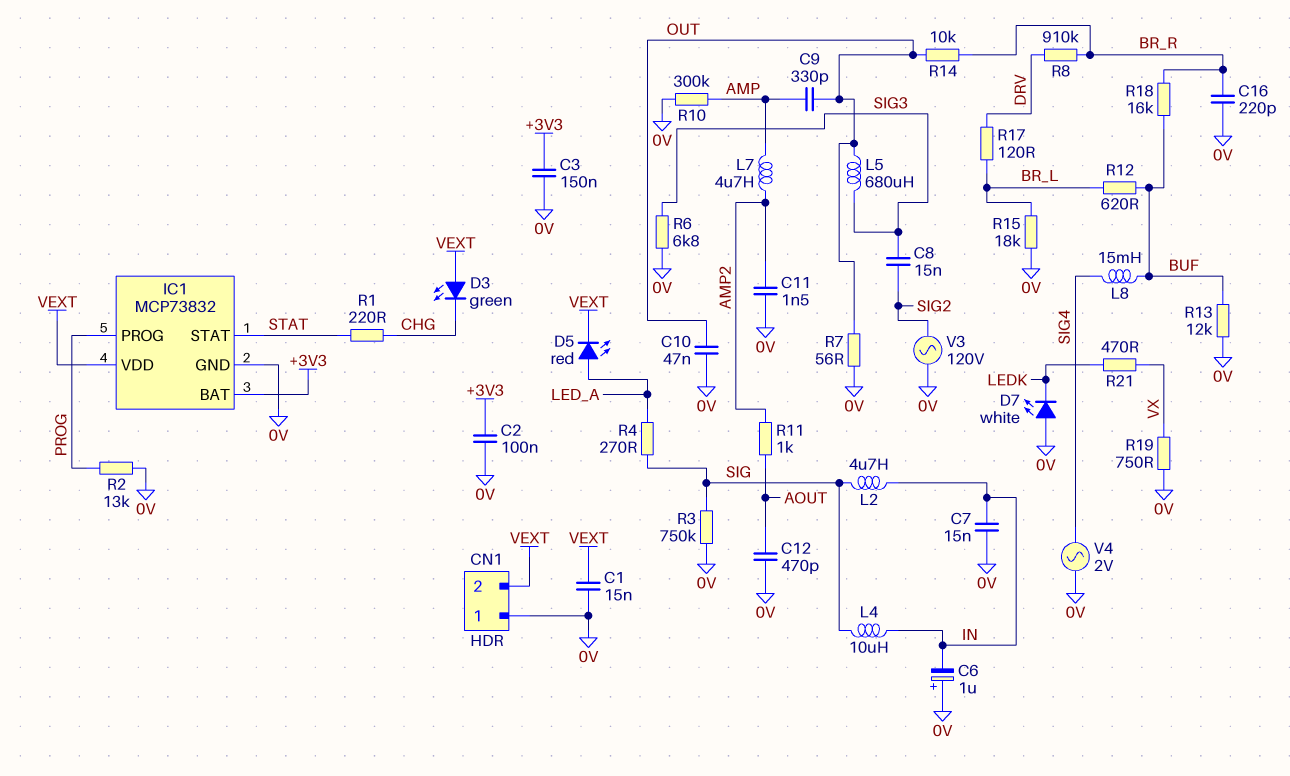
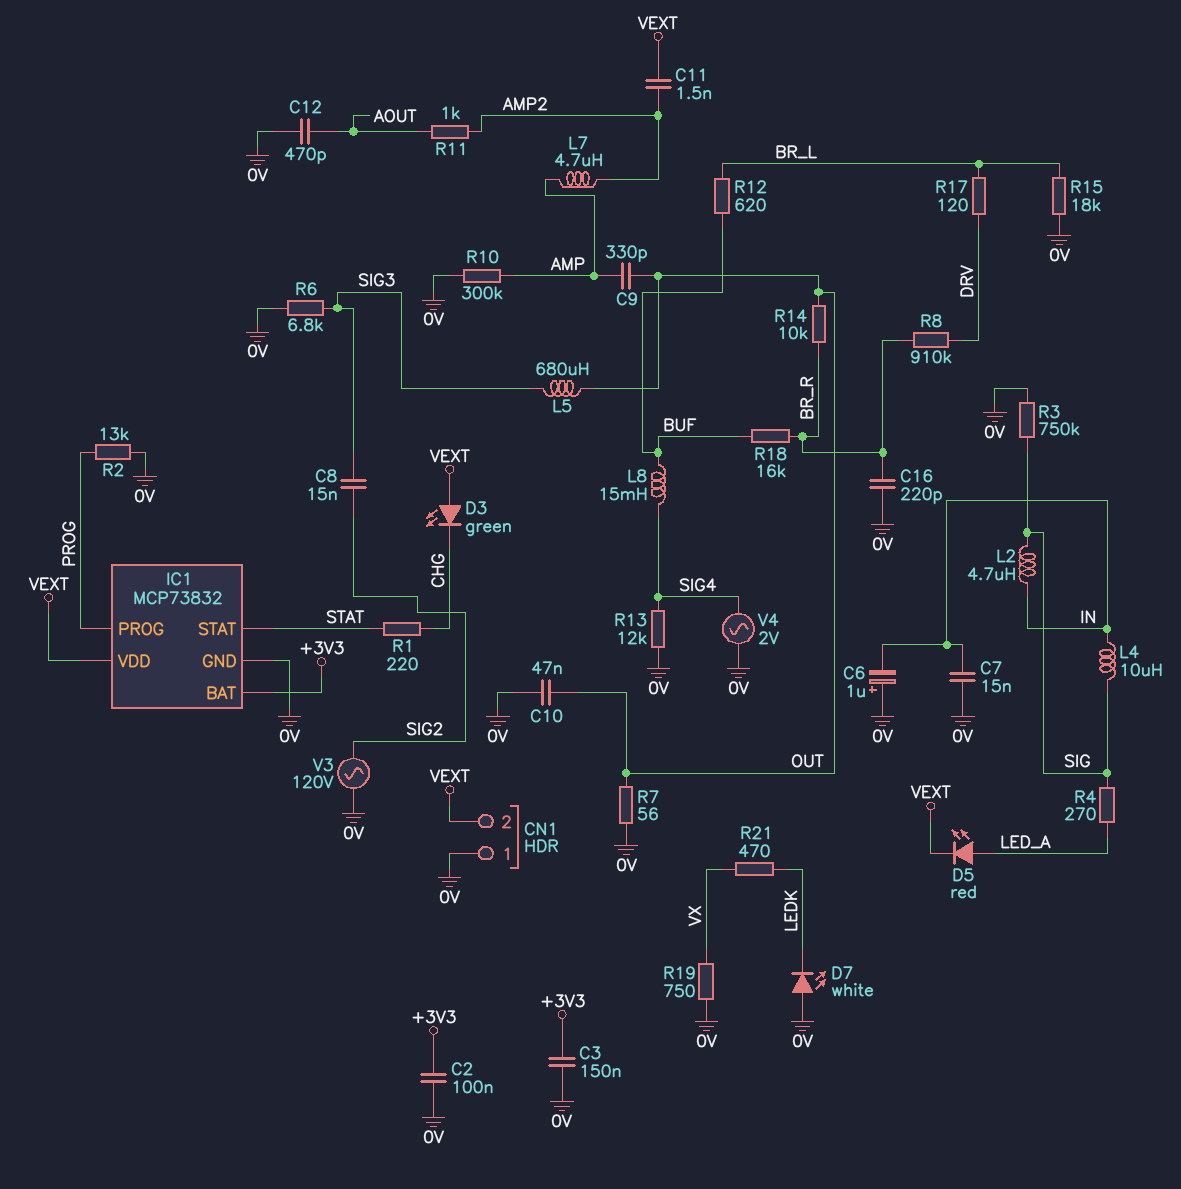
C1: 15nF (0V, VEXT) -> none
C11: 1.5nF (0V, AMP2) -> 1.5nF (AMP2, VEXT)
R13: 12k (0V, BUF) -> 12k (0V, SIG4)

